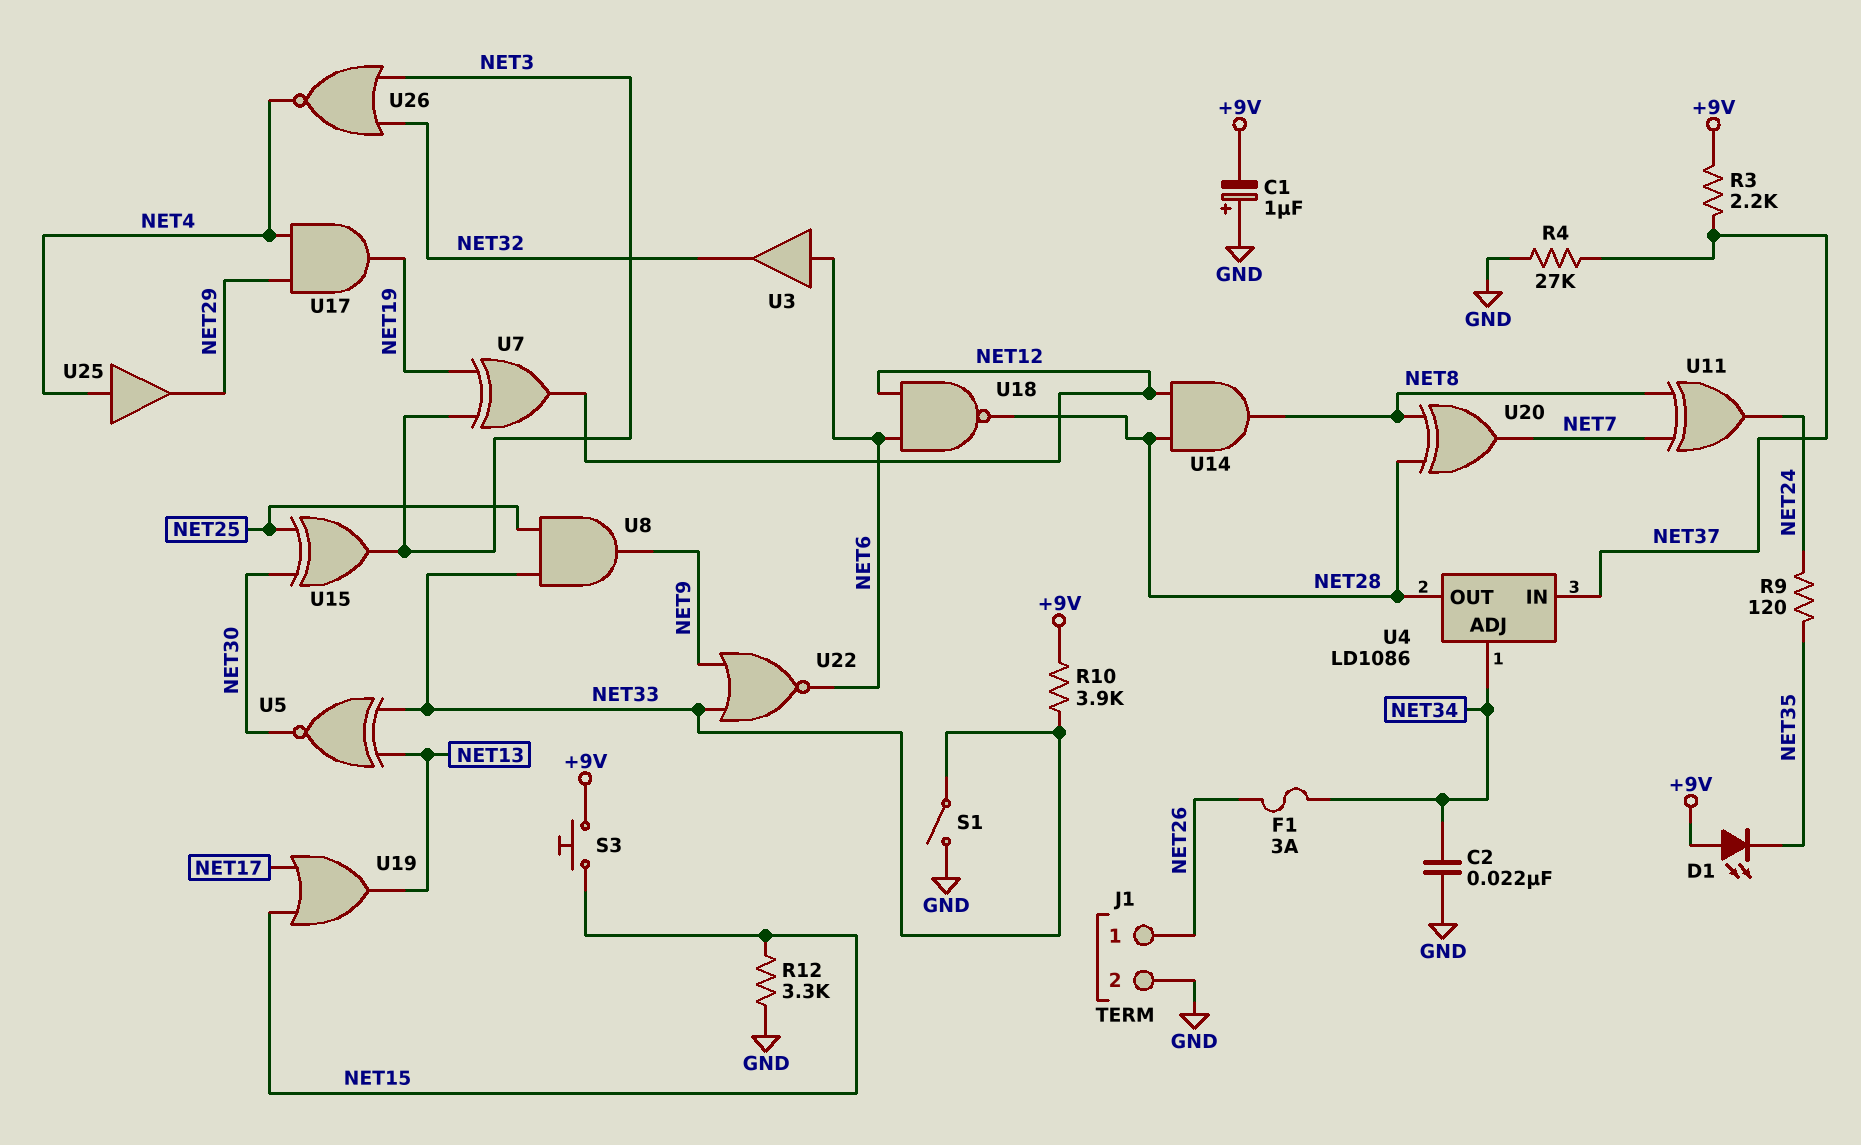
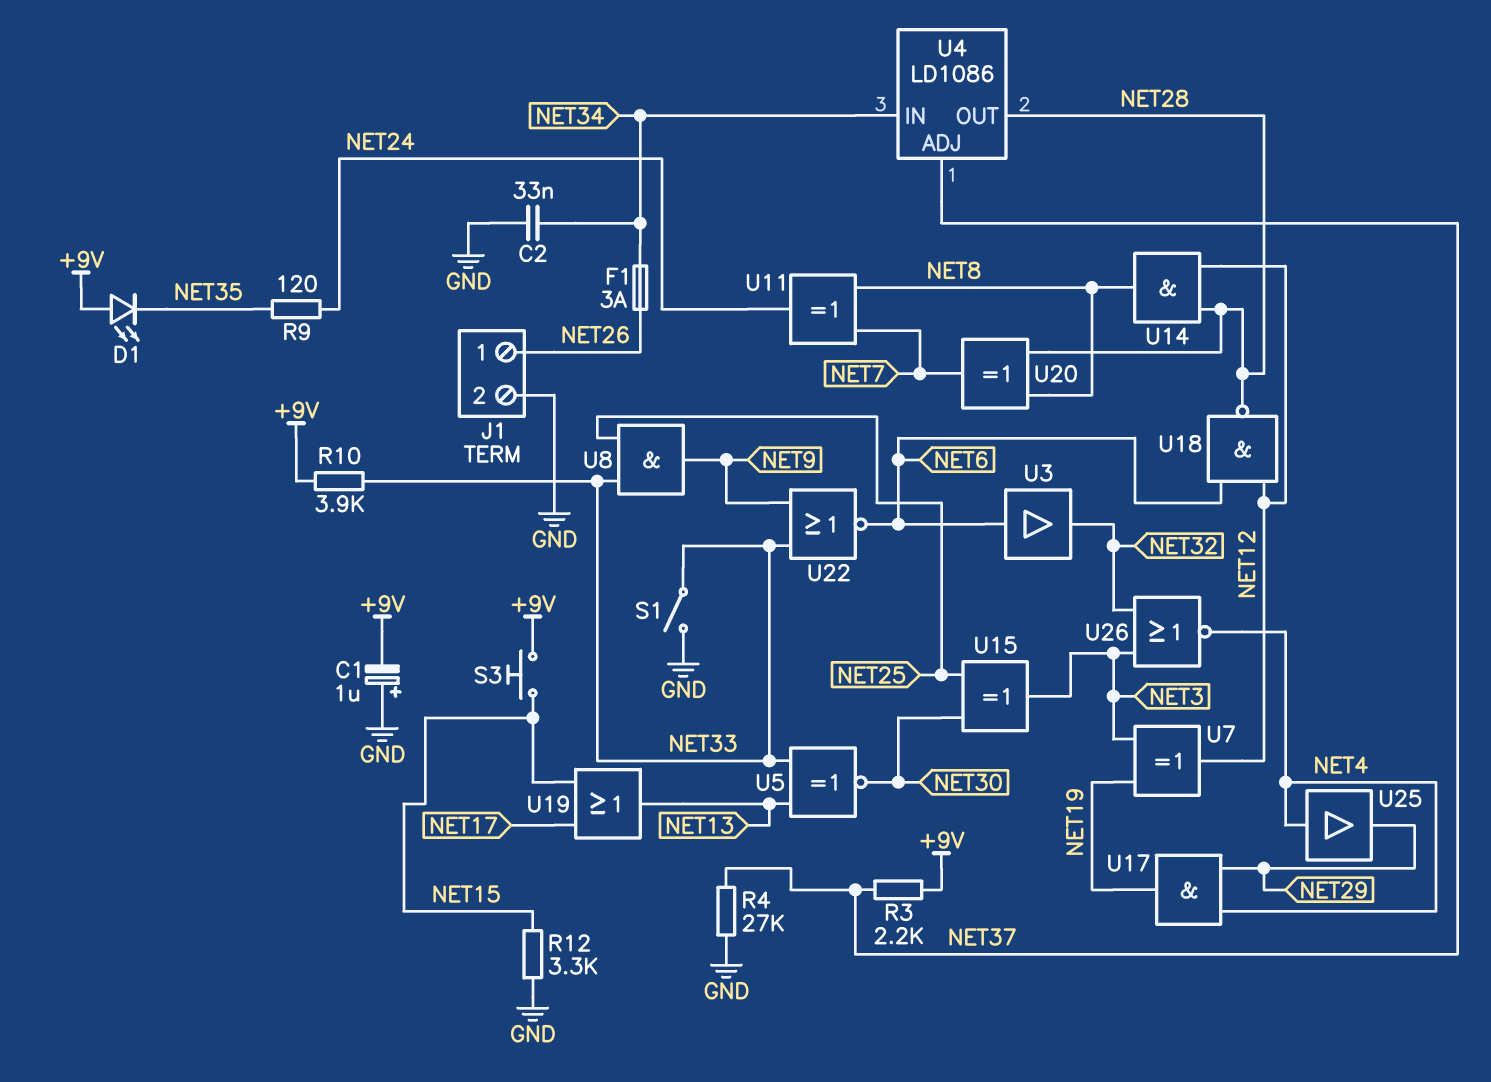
C2: 22nF (GND, NET34) -> 33nF (GND, NET34)
U4 pin ADJ: NET34 -> NET37
U4 pin IN: NET37 -> NET34

